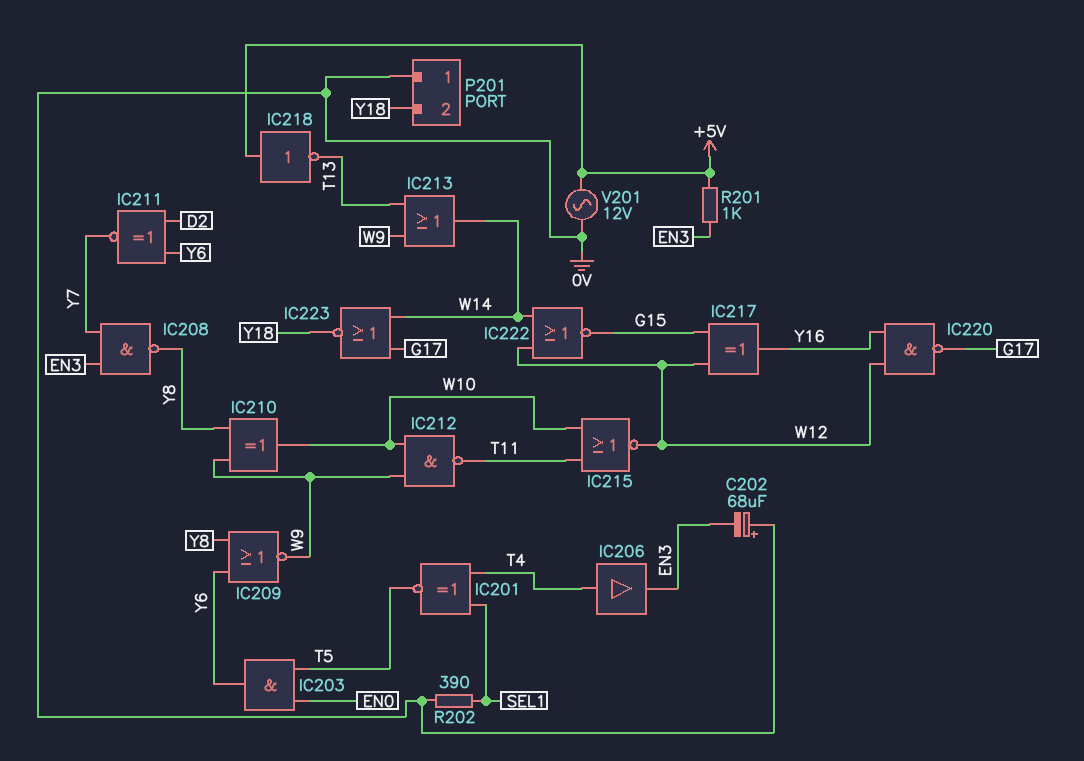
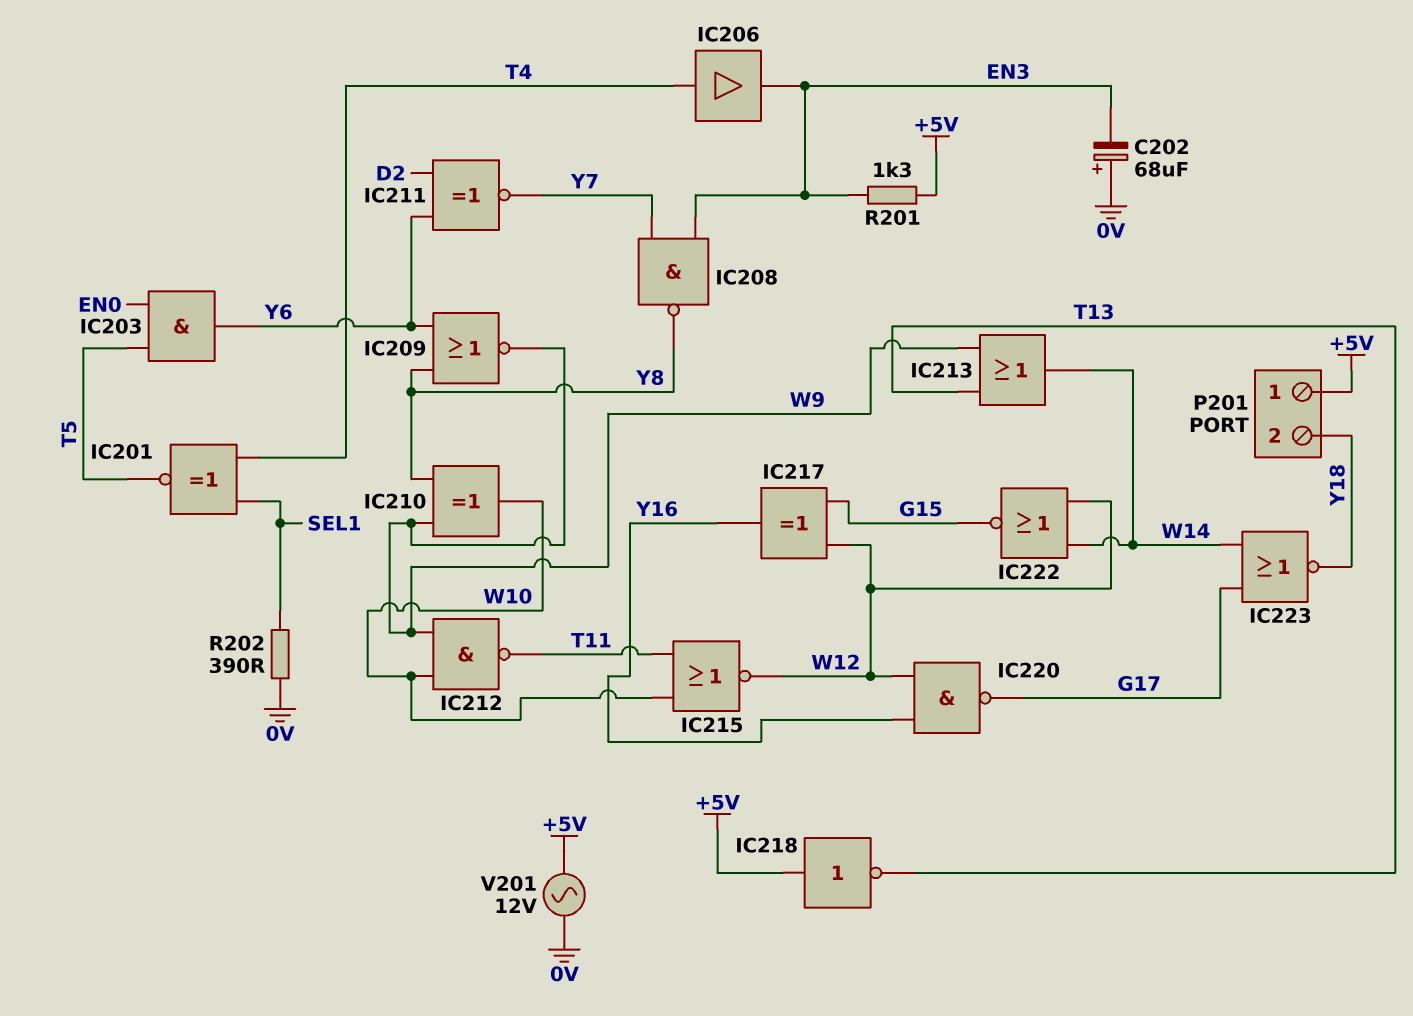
P201 pin 1: 0V -> +5V
R201: 1k (+5V, EN3) -> 1.3k (+5V, EN3)

